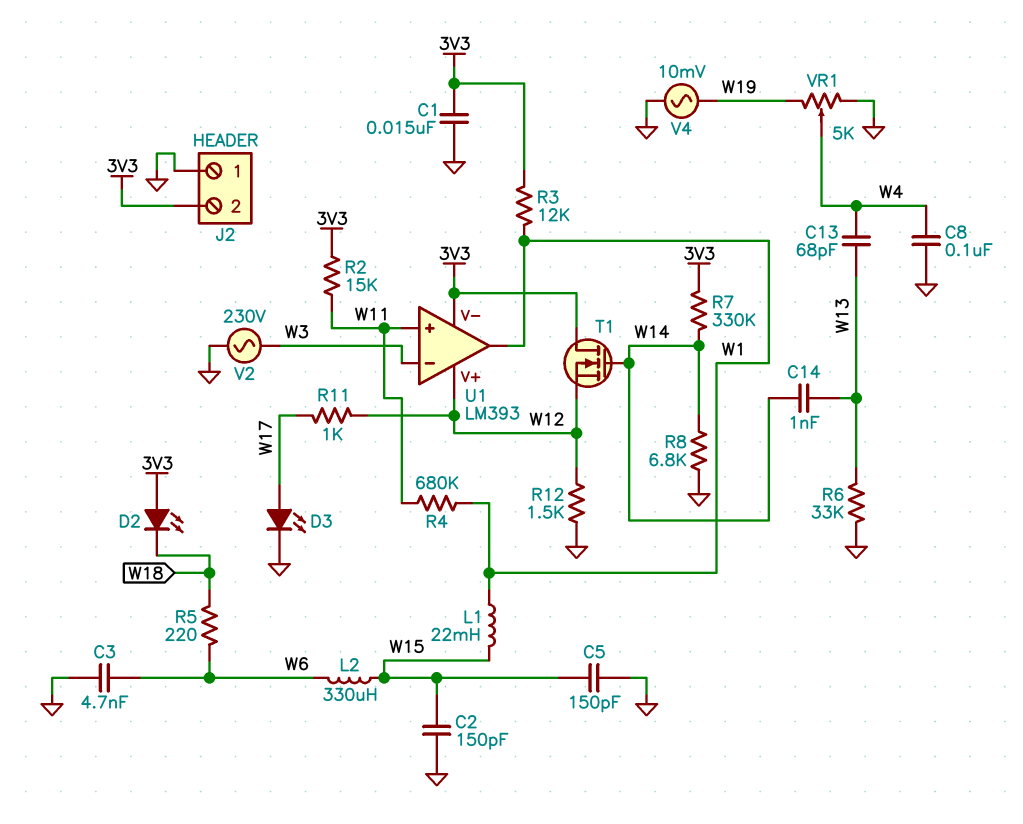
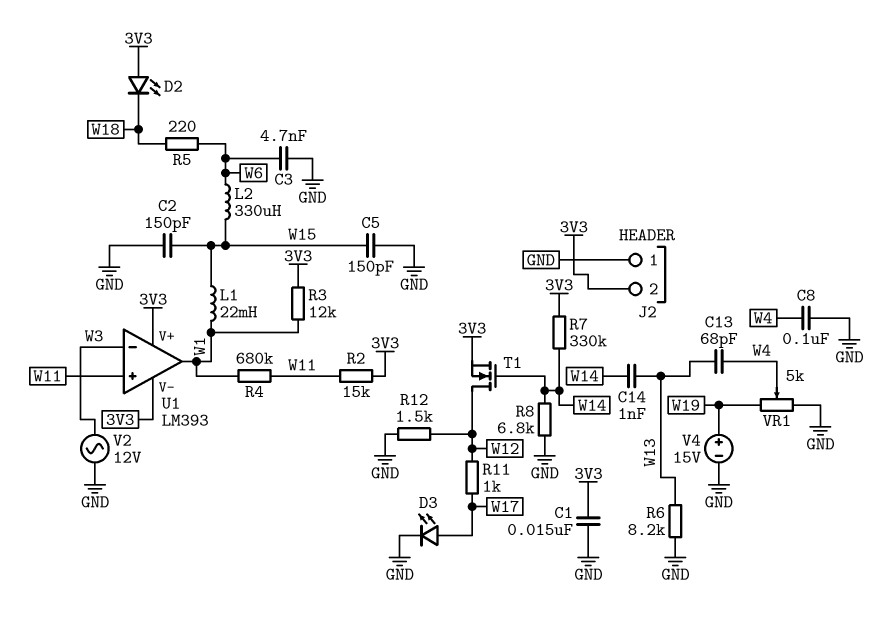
R6: 33k (GND, W13) -> 8.2k (GND, W13)
T1: NMOS (G W14, D 3V3, S W12) -> NMOS (G W14, D W12, S 3V3)
U1 pin V+: W12 -> 3V3
V2: AC 230V (GND, W3) -> AC 12V (GND, W3)
V4: AC 10mV (GND, W19) -> 15V (plus W19, minus GND)

